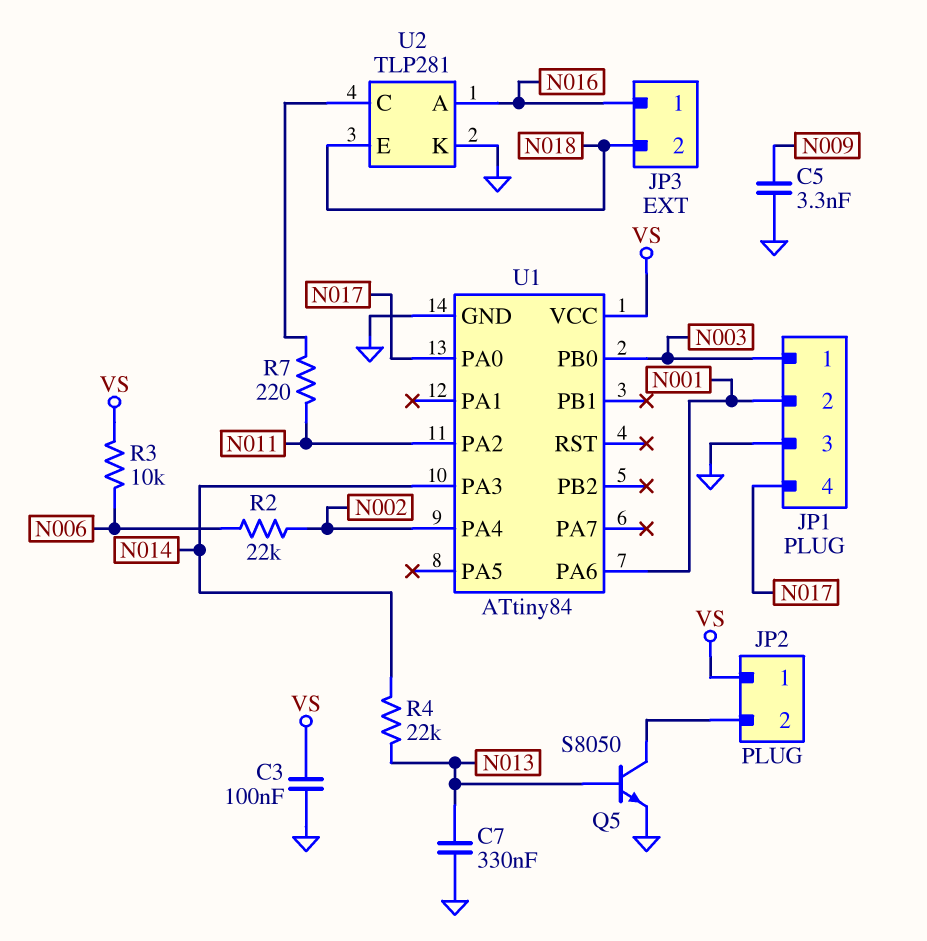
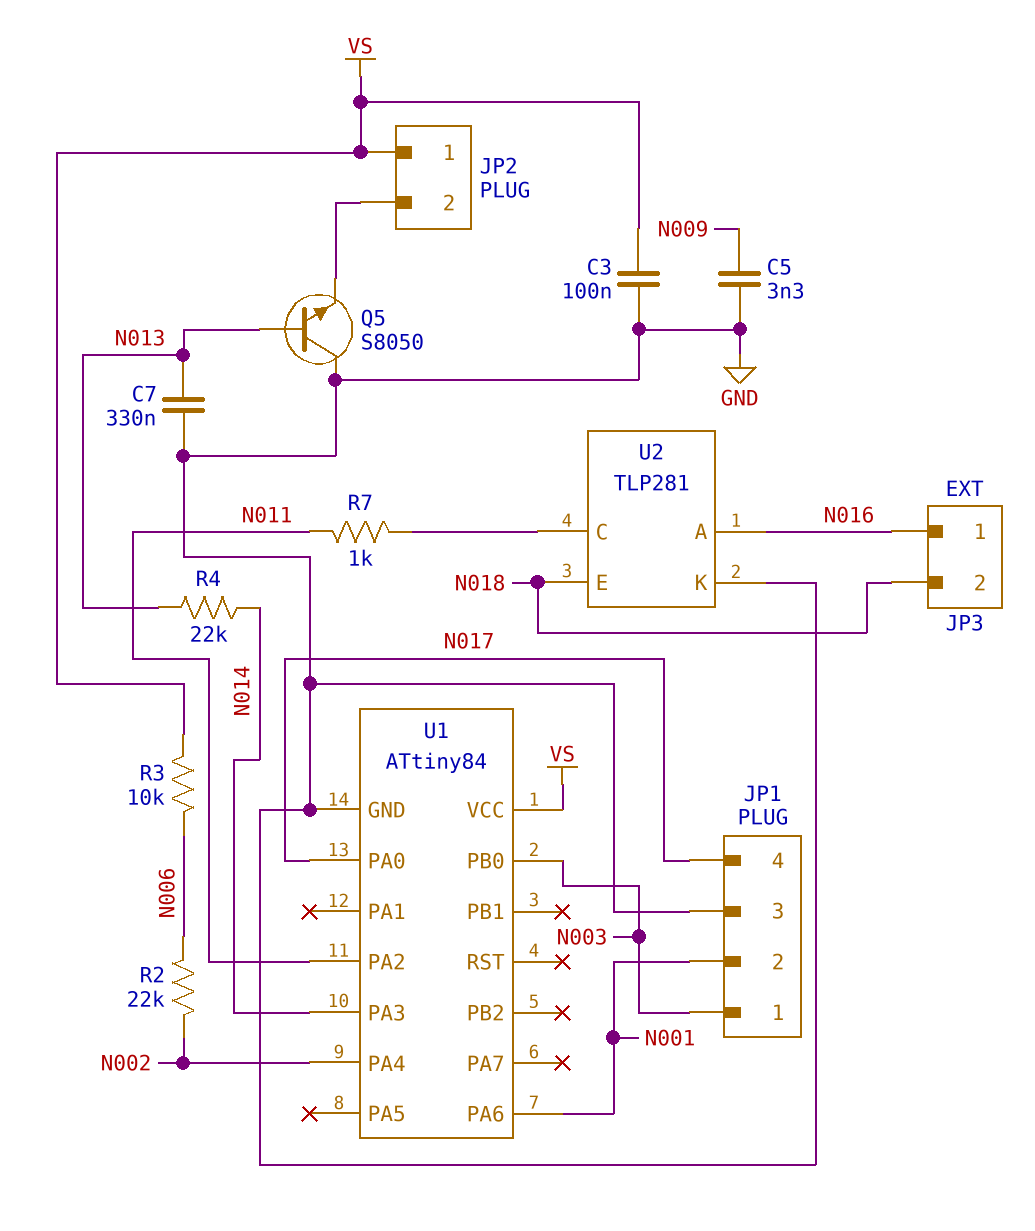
Q5: NPN S8050 (B N013, C JP2/2, E GND) -> NPN S8050 (B N013, C GND, E JP2/2)
R7: 220 (N011, U2/C) -> 1k (N011, U2/C)

